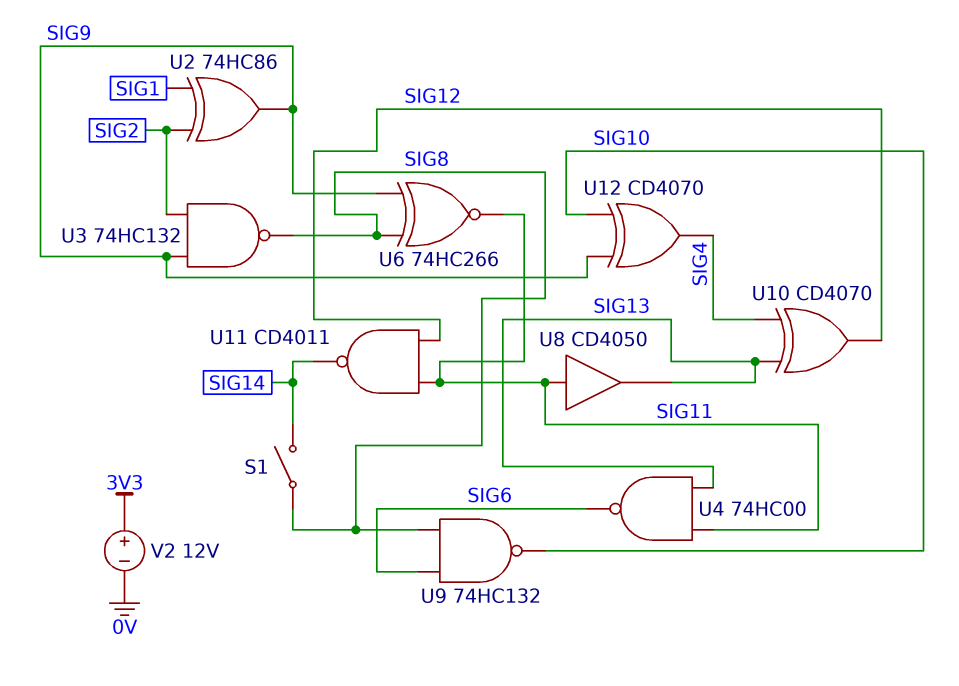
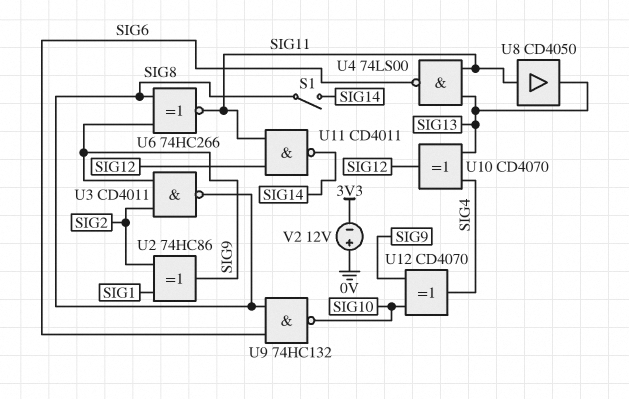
U3: NAND 74HC132 (in SIG2, in SIG9, out SIG8) -> NAND CD4011 (in SIG2, in SIG9, out SIG8)
U4: NAND 74HC00 (in SIG11, in SIG13, out SIG6) -> NAND 74LS00 (in SIG11, in SIG13, out SIG6)
V2: 12V (plus 3V3, minus 0V) -> 12V (plus 0V, minus 3V3)

